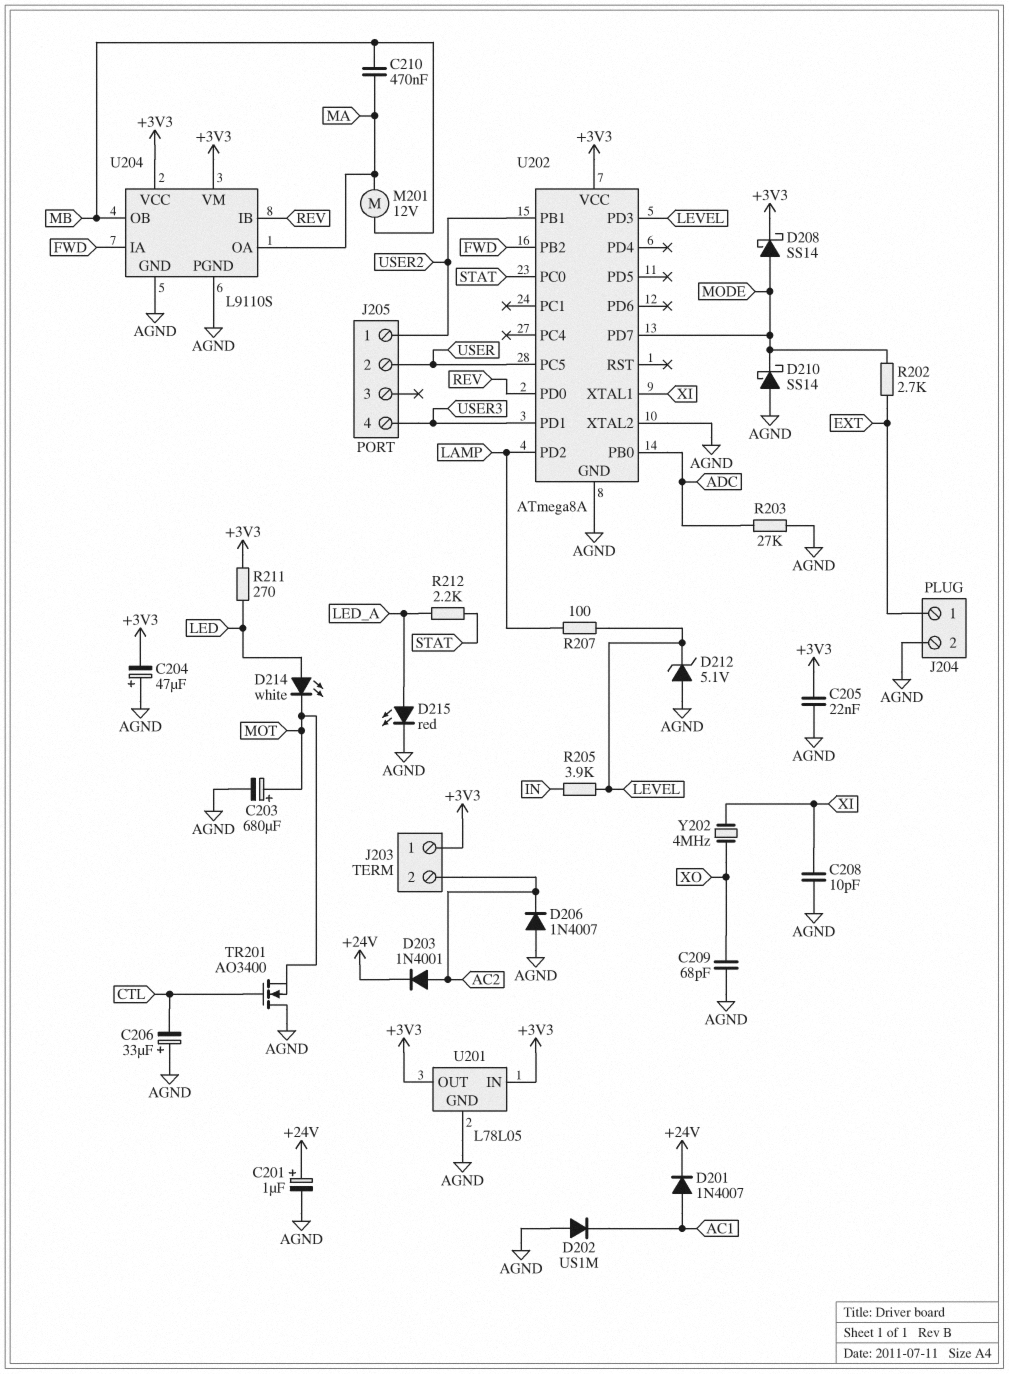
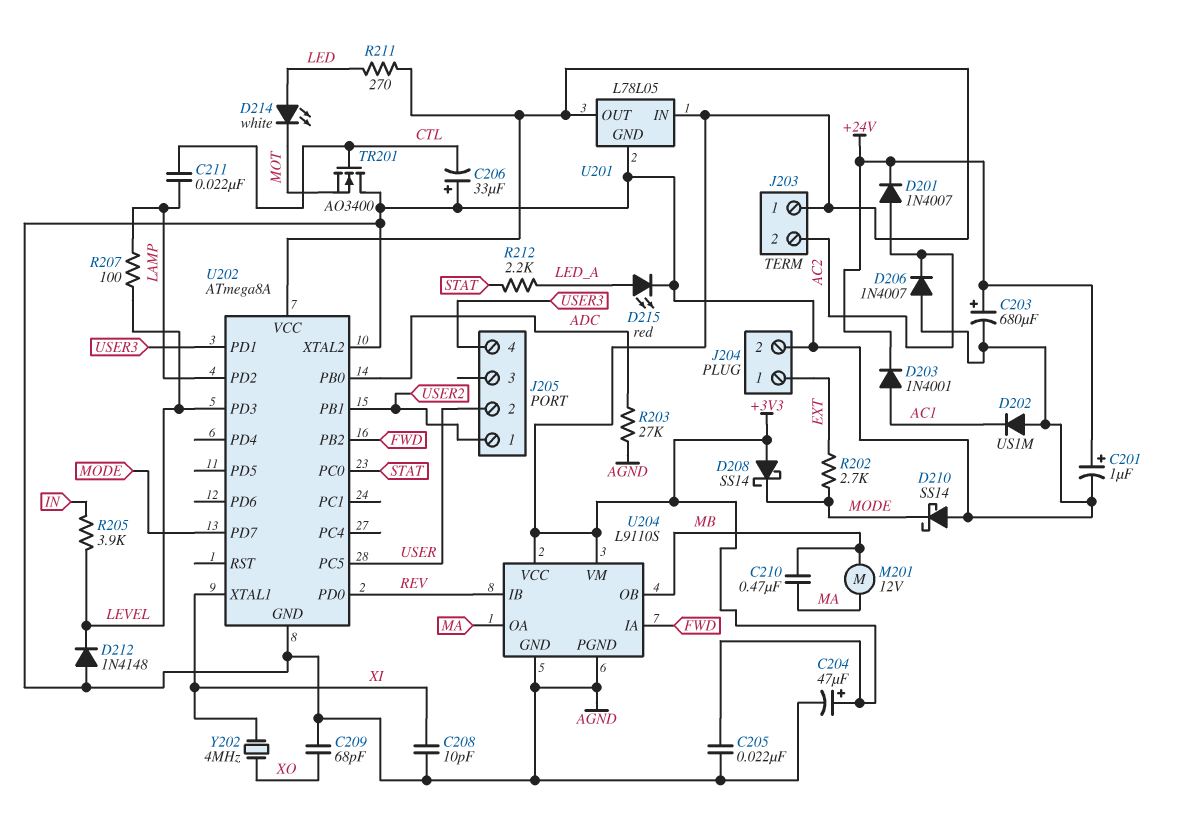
C203: 680uF (plus MOT, minus AGND) -> 680uF (plus +24V, minus AGND)
C204: 47uF (plus AGND, minus +3V3) -> 47uF (plus +3V3, minus AGND)
C211: none -> 22nF (CTL, LAMP)
D201: diode 1N4007 (A AC1, K +24V) -> diode 1N4007 (A AC2, K +24V)
D203: diode 1N4001 (A AC2, K +24V) -> diode 1N4001 (A AC1, K +24V)
D208: schottky SS14 (A MODE, K +3V3) -> schottky SS14 (A +3V3, K MODE)
D212: zener 5.1V (A AGND, K LEVEL) -> diode 1N4148 (A AGND, K LEVEL)

